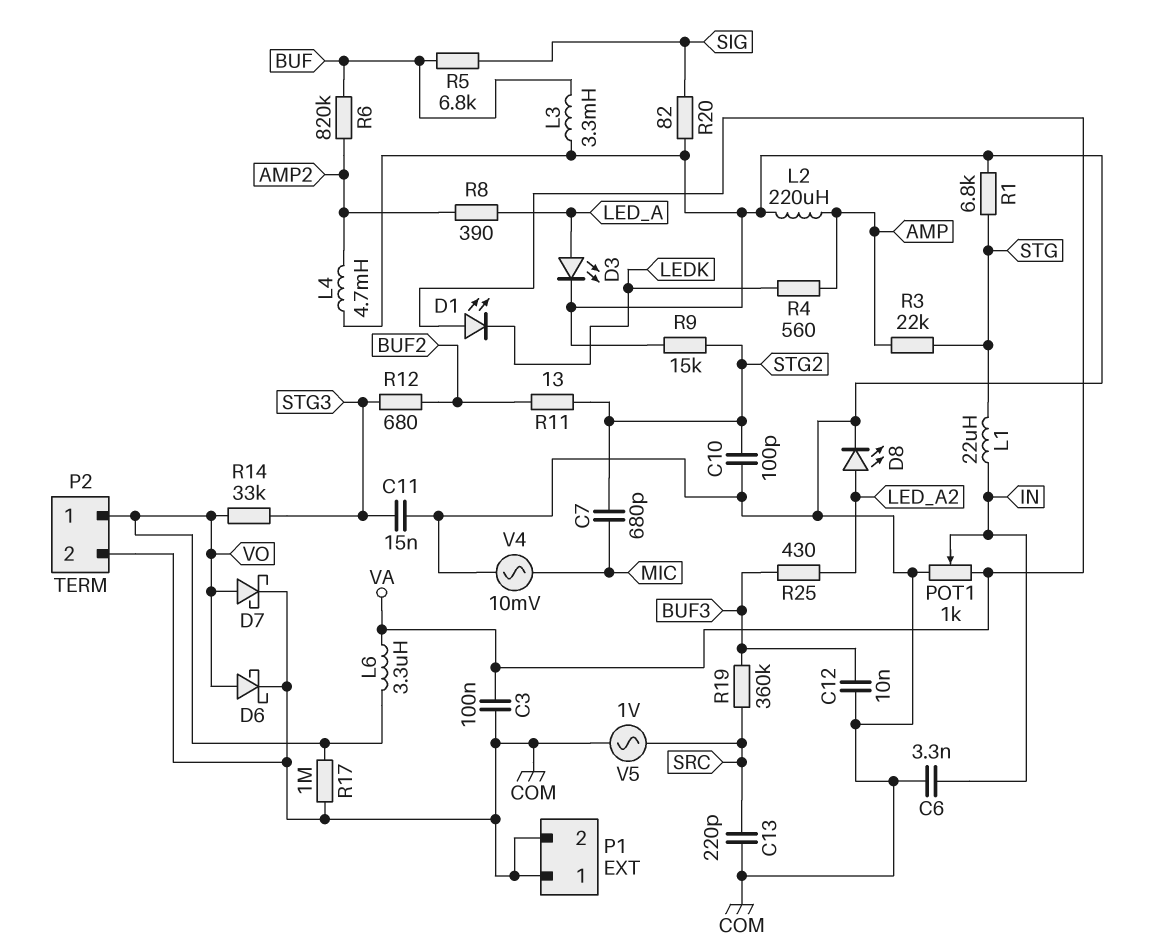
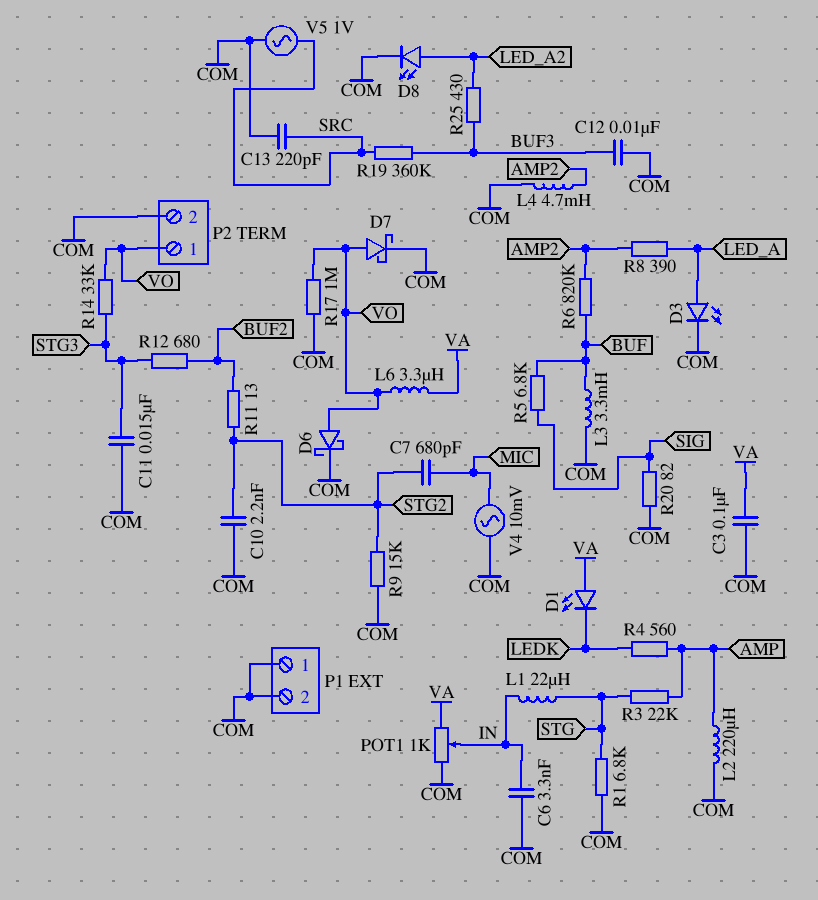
C10: 100pF (COM, STG2) -> 2.2nF (COM, STG2)

